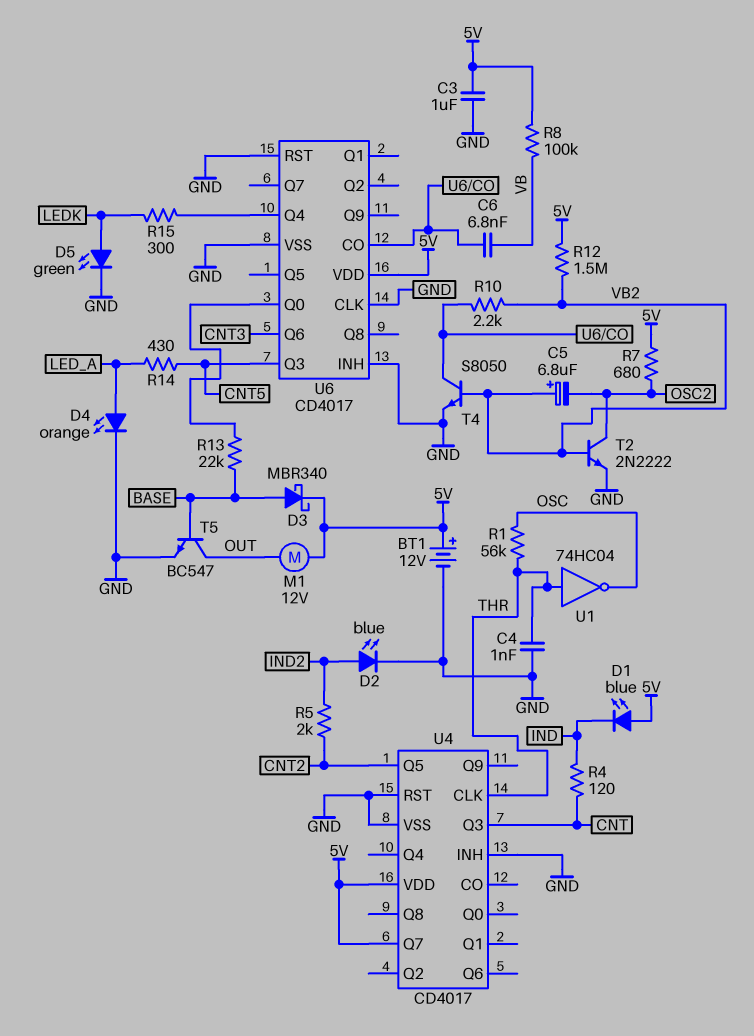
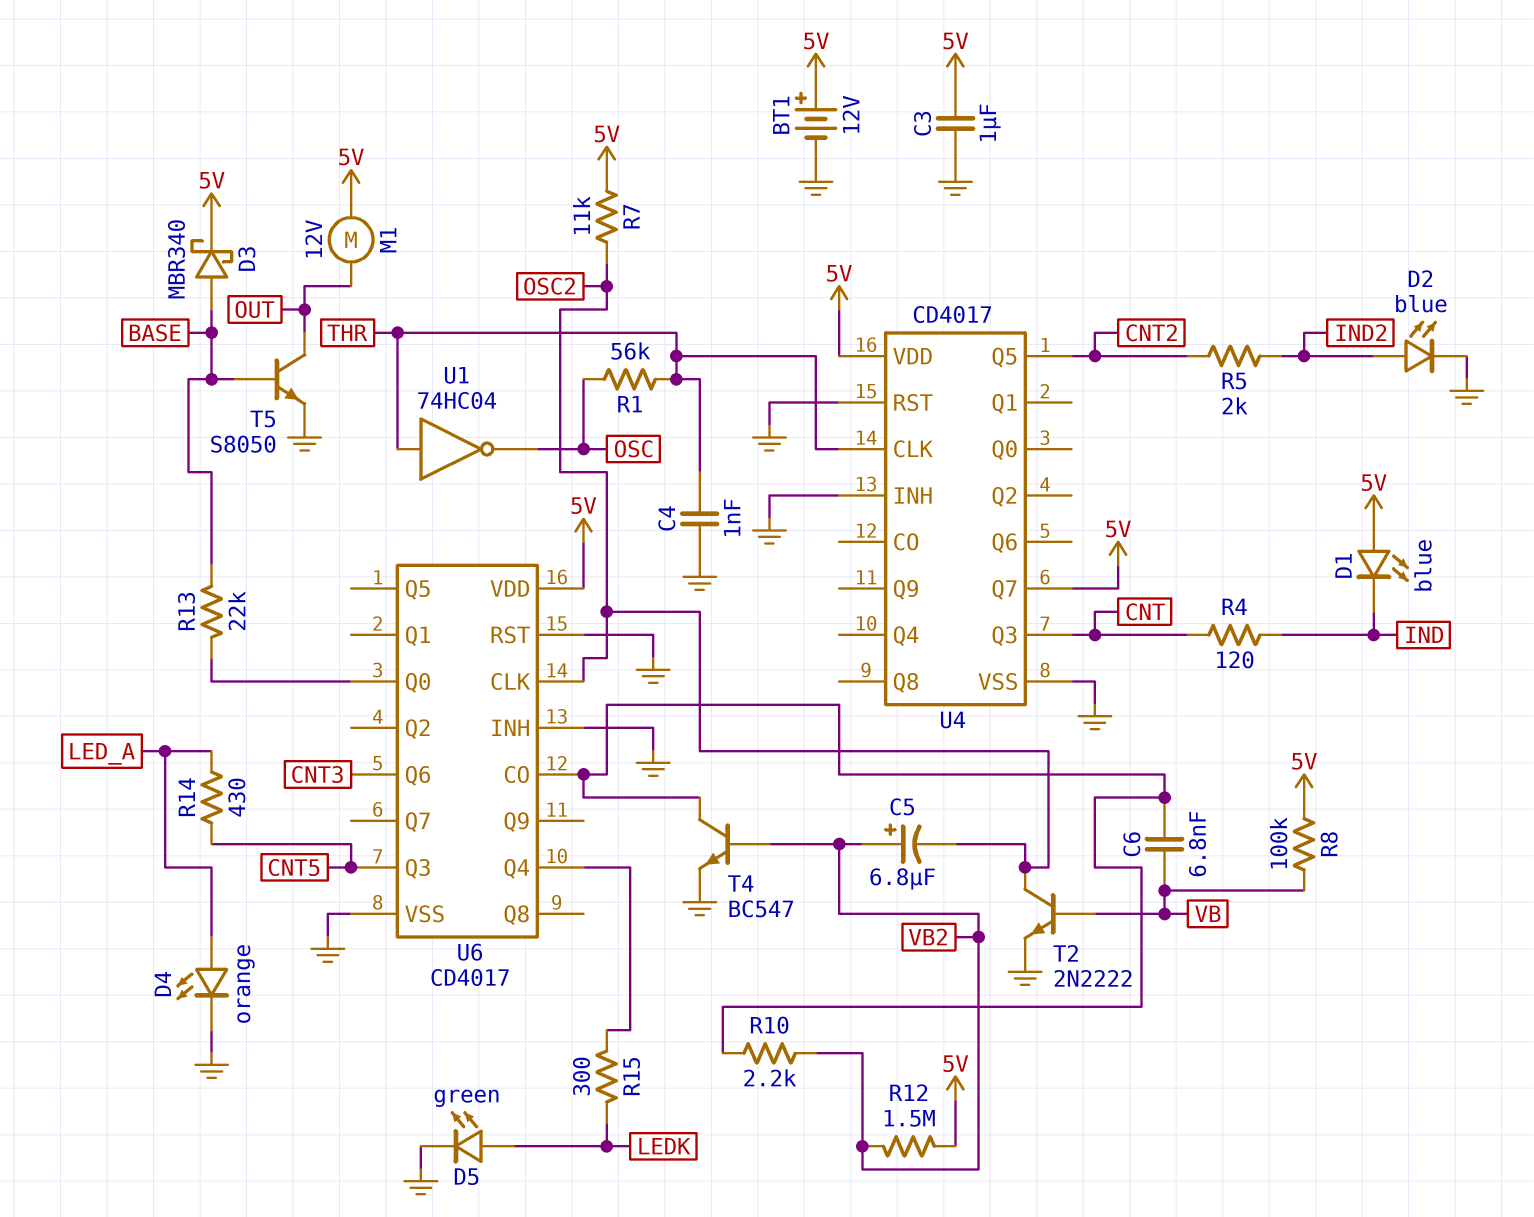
R7: 680 (5V, OSC2) -> 11k (5V, OSC2)
T2: NPN 2N2222 (B VB2, C OSC2, E GND) -> NPN 2N2222 (B VB, C OSC2, E GND)
T4: NPN S8050 (B VB2, C U6/CO, E GND) -> NPN BC547 (B VB2, C U6/CO, E GND)
T5: NPN BC547 (B BASE, C OUT, E GND) -> NPN S8050 (B BASE, C OUT, E GND)
U6 pin CLK: GND -> OSC2

